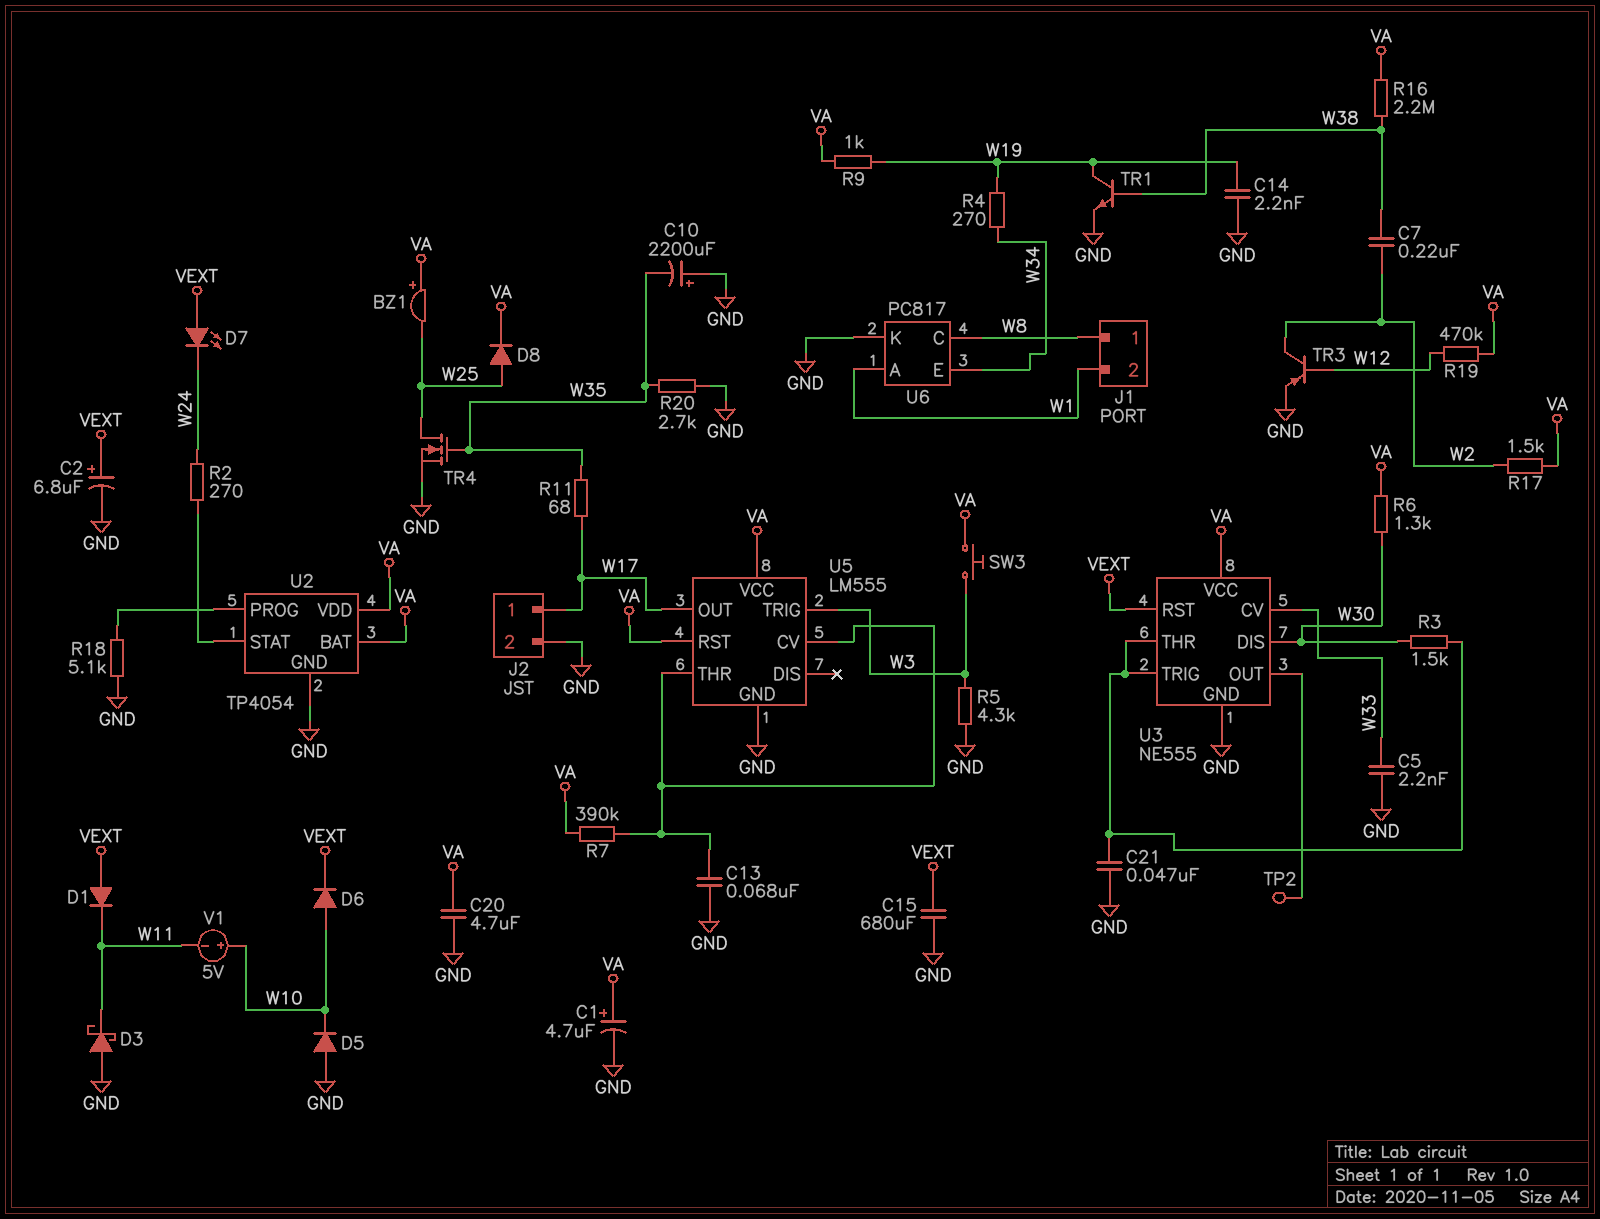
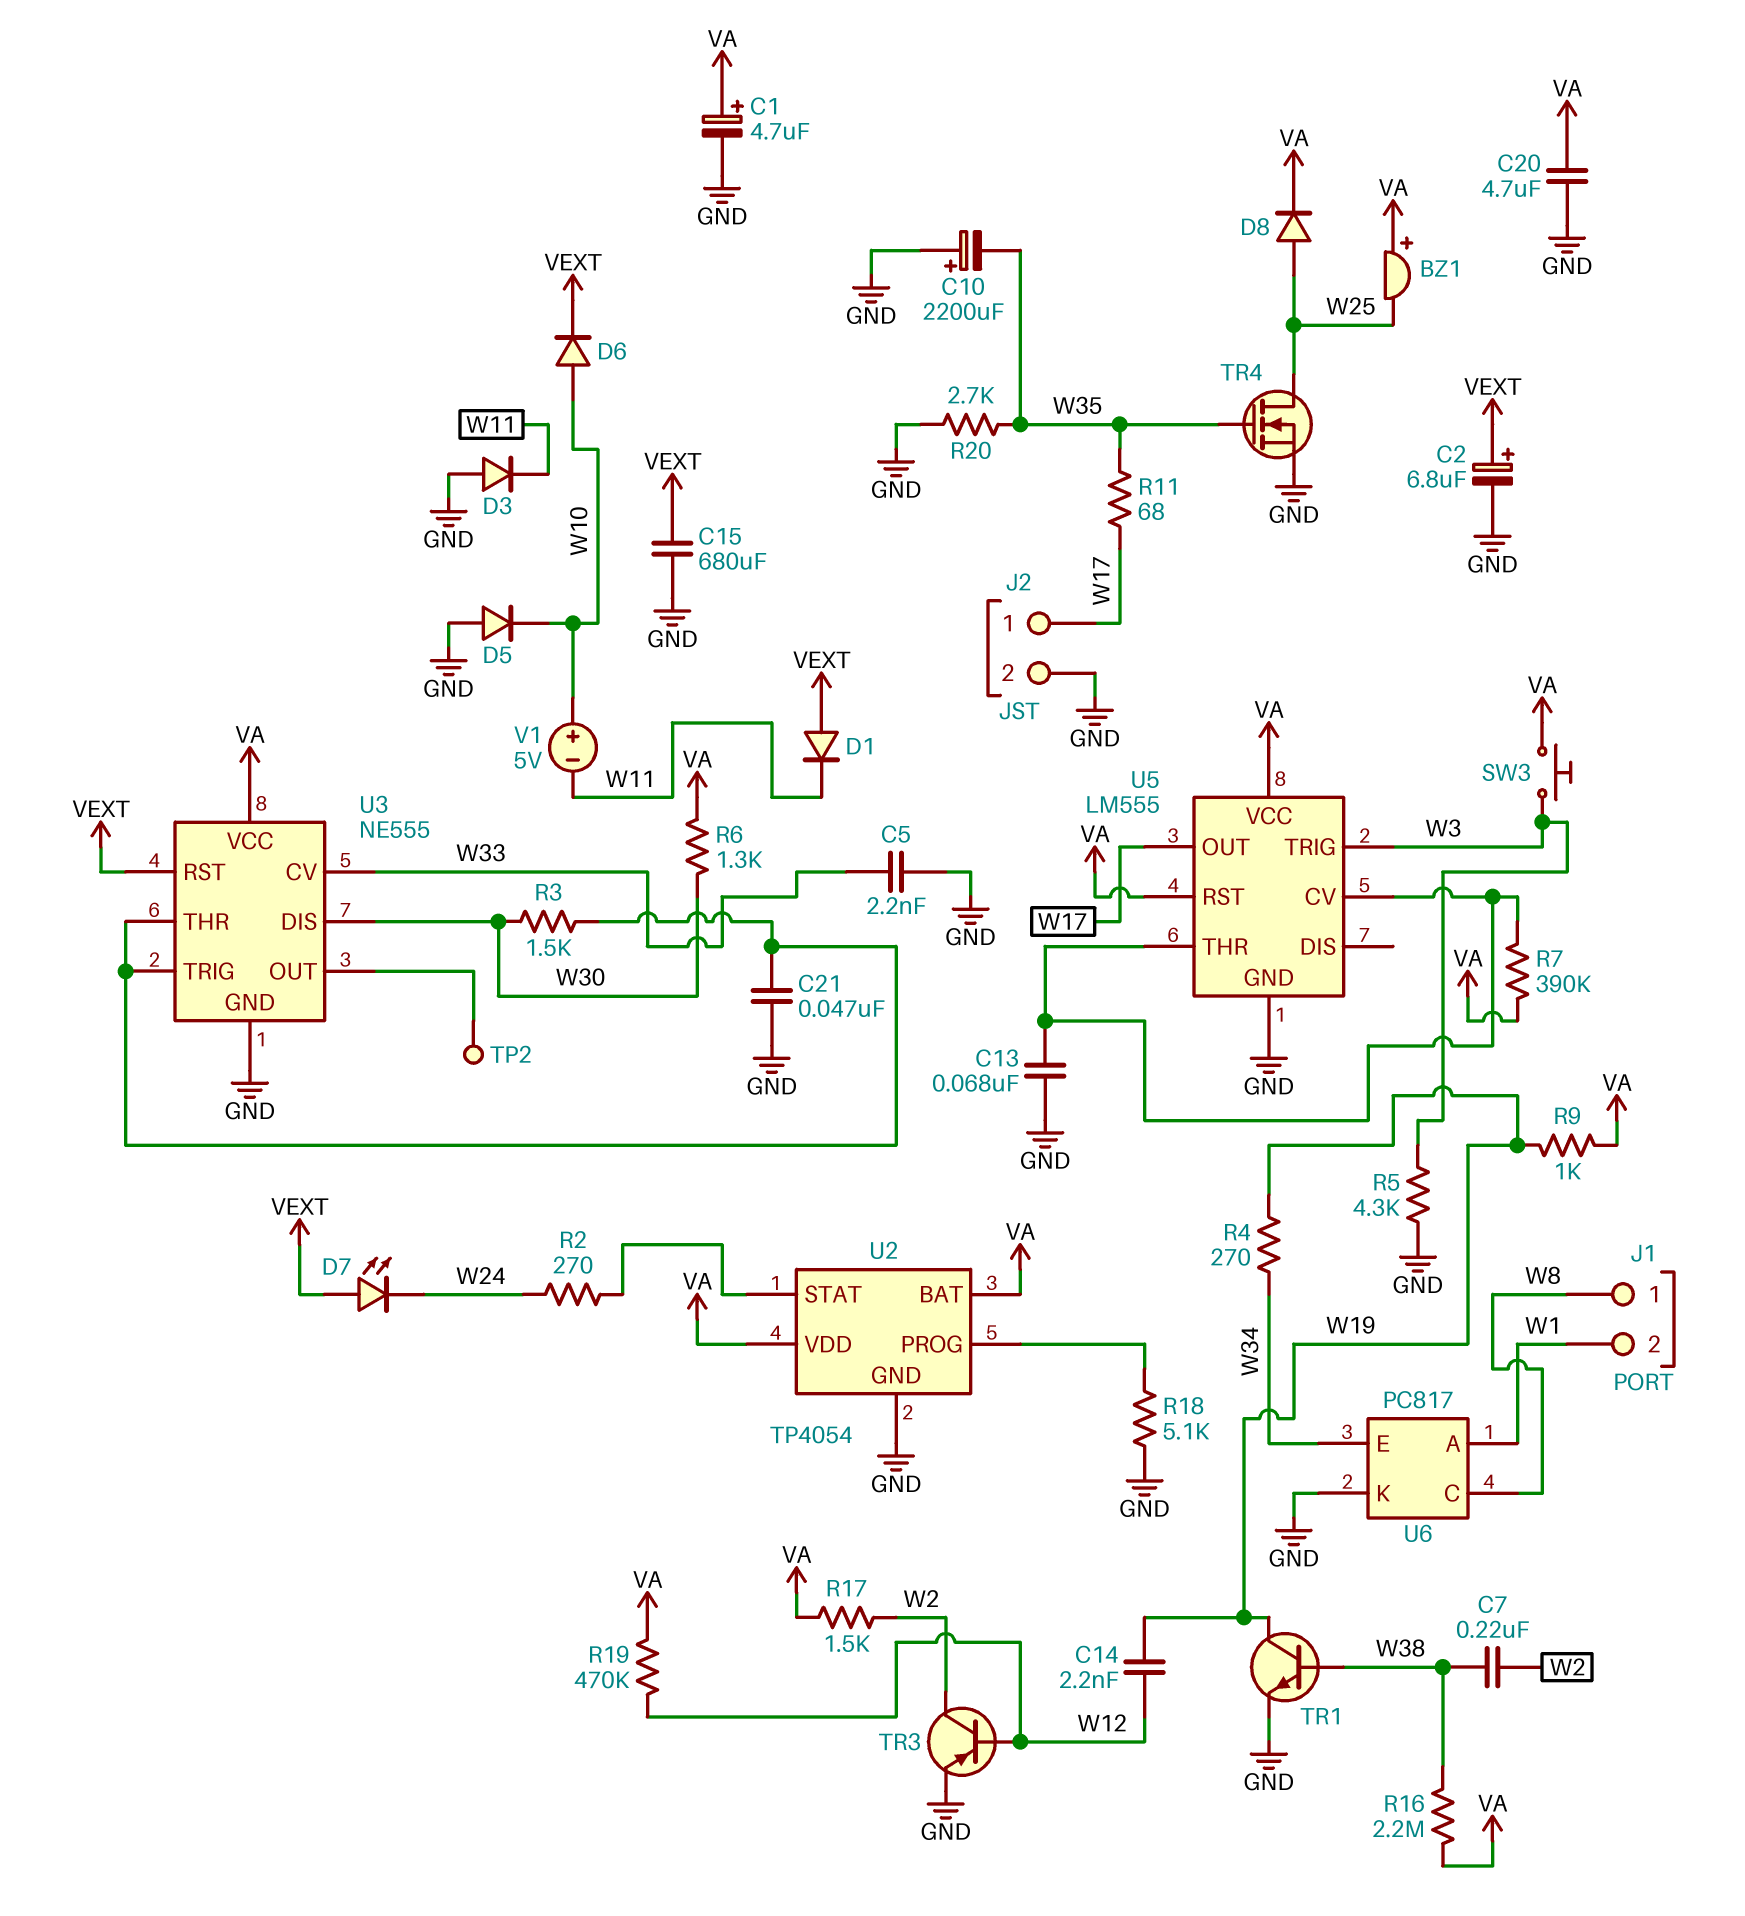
C14: 2.2nF (GND, W19) -> 2.2nF (W12, W19)
D3: schottky (A GND, K W11) -> diode (A GND, K W11)

